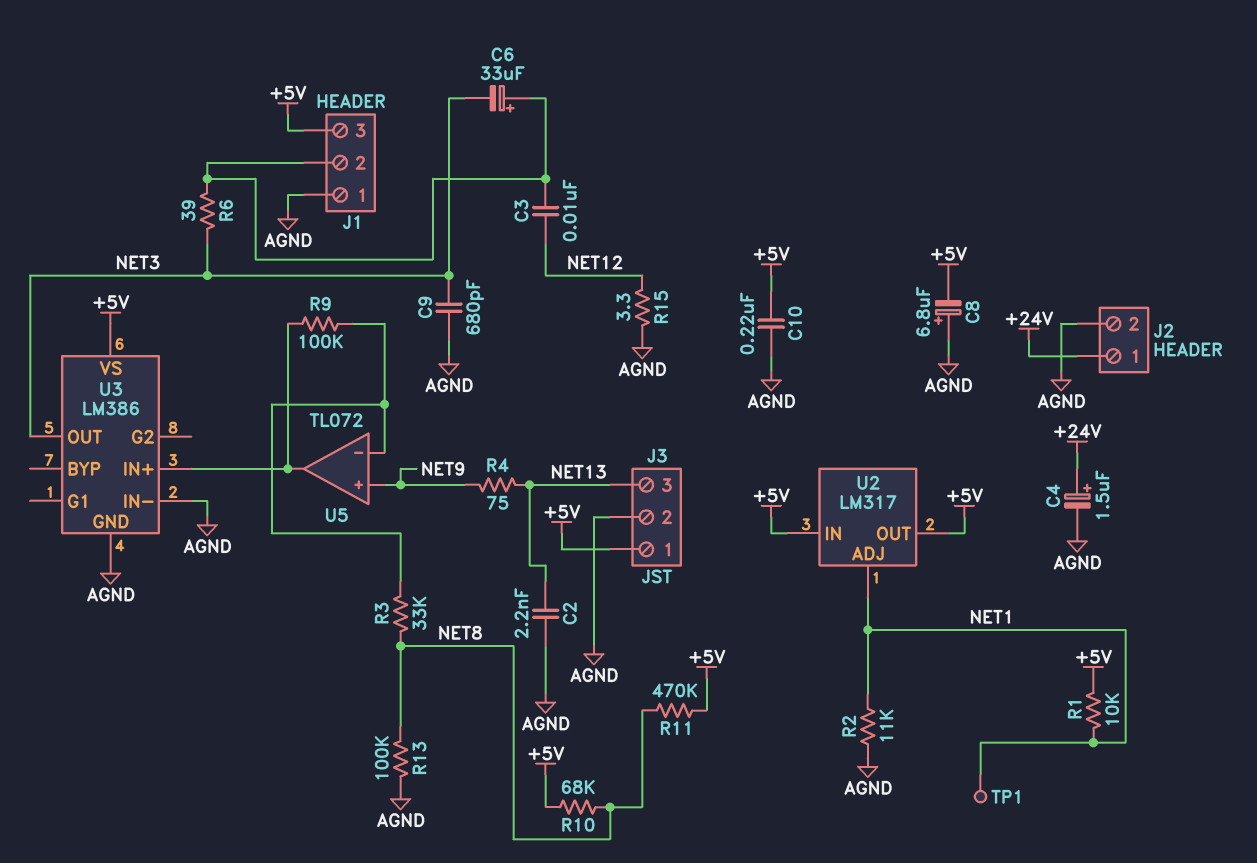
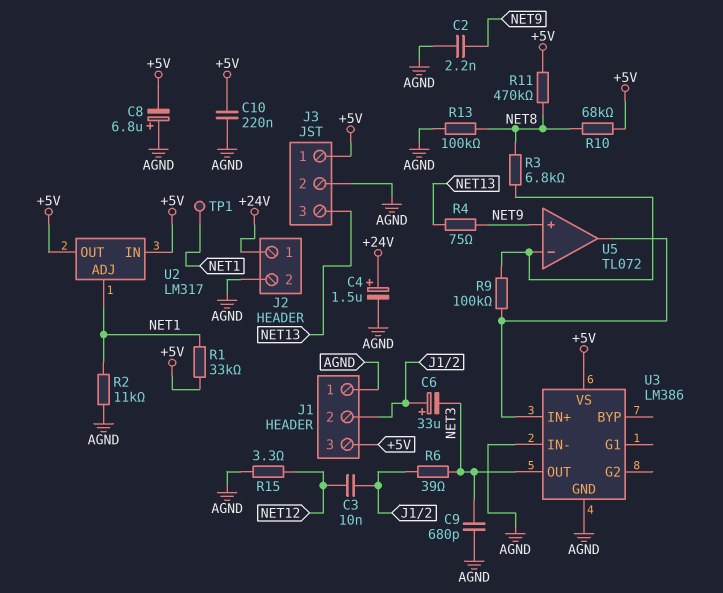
C2: 2.2nF (AGND, NET13) -> 2.2nF (AGND, NET9)
R1: 10k (+5V, NET1) -> 33k (+5V, NET1)
R3: 33k (NET8, U5/in-) -> 6.8k (NET8, U5/in-)

